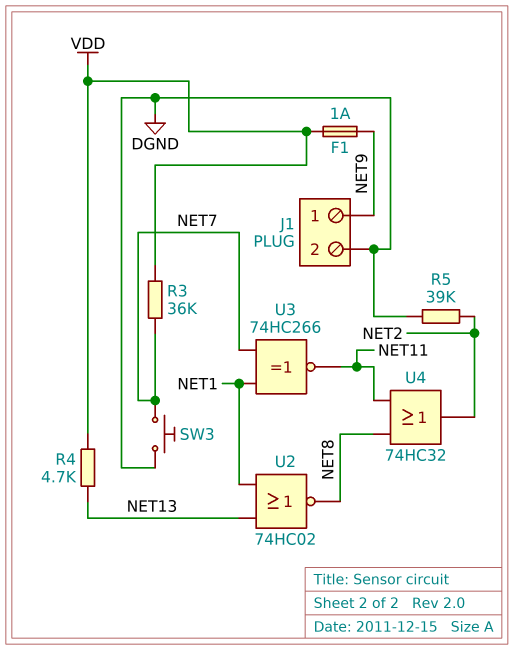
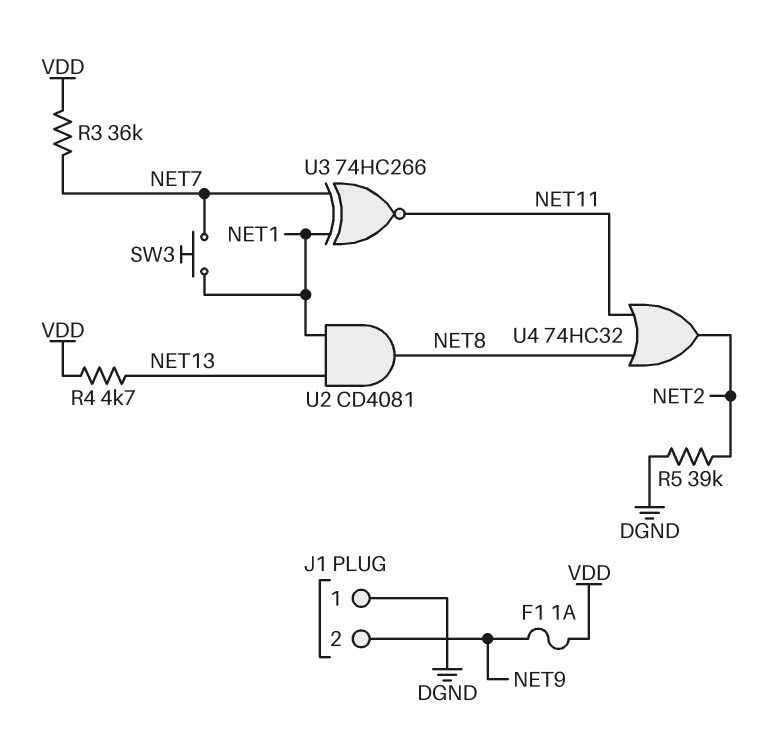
J1 pin 1: NET9 -> DGND
J1 pin 2: DGND -> NET9
SW3: button (DGND, NET7) -> button (NET1, NET7)
U2: NOR 74HC02 (in NET1, in NET13, out NET8) -> AND CD4081 (in NET1, in NET13, out NET8)

